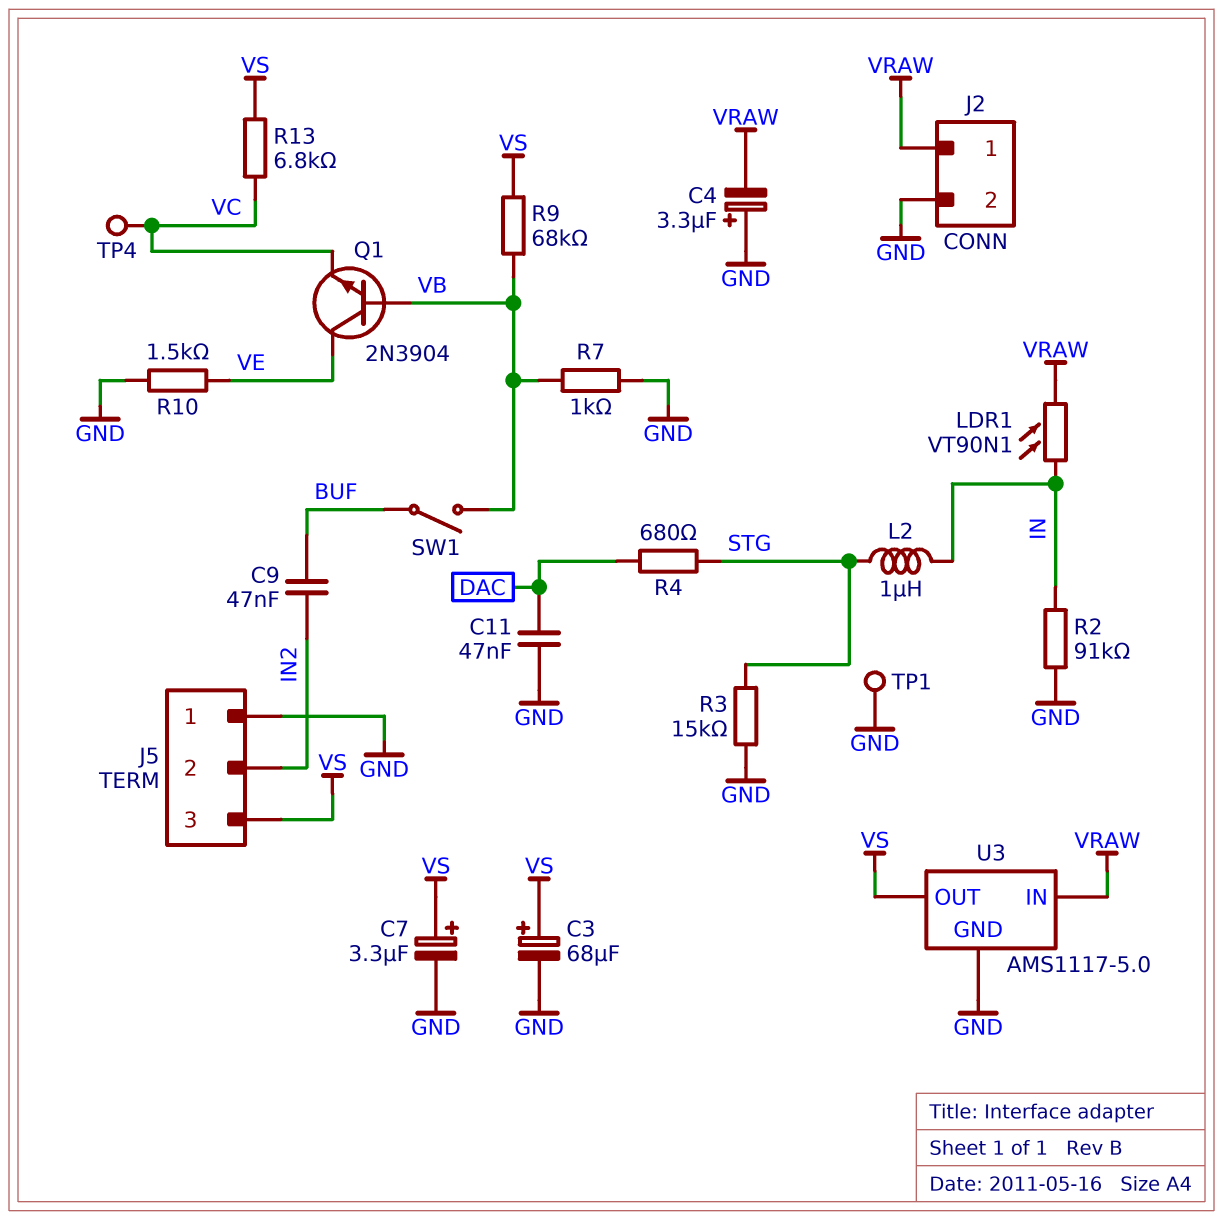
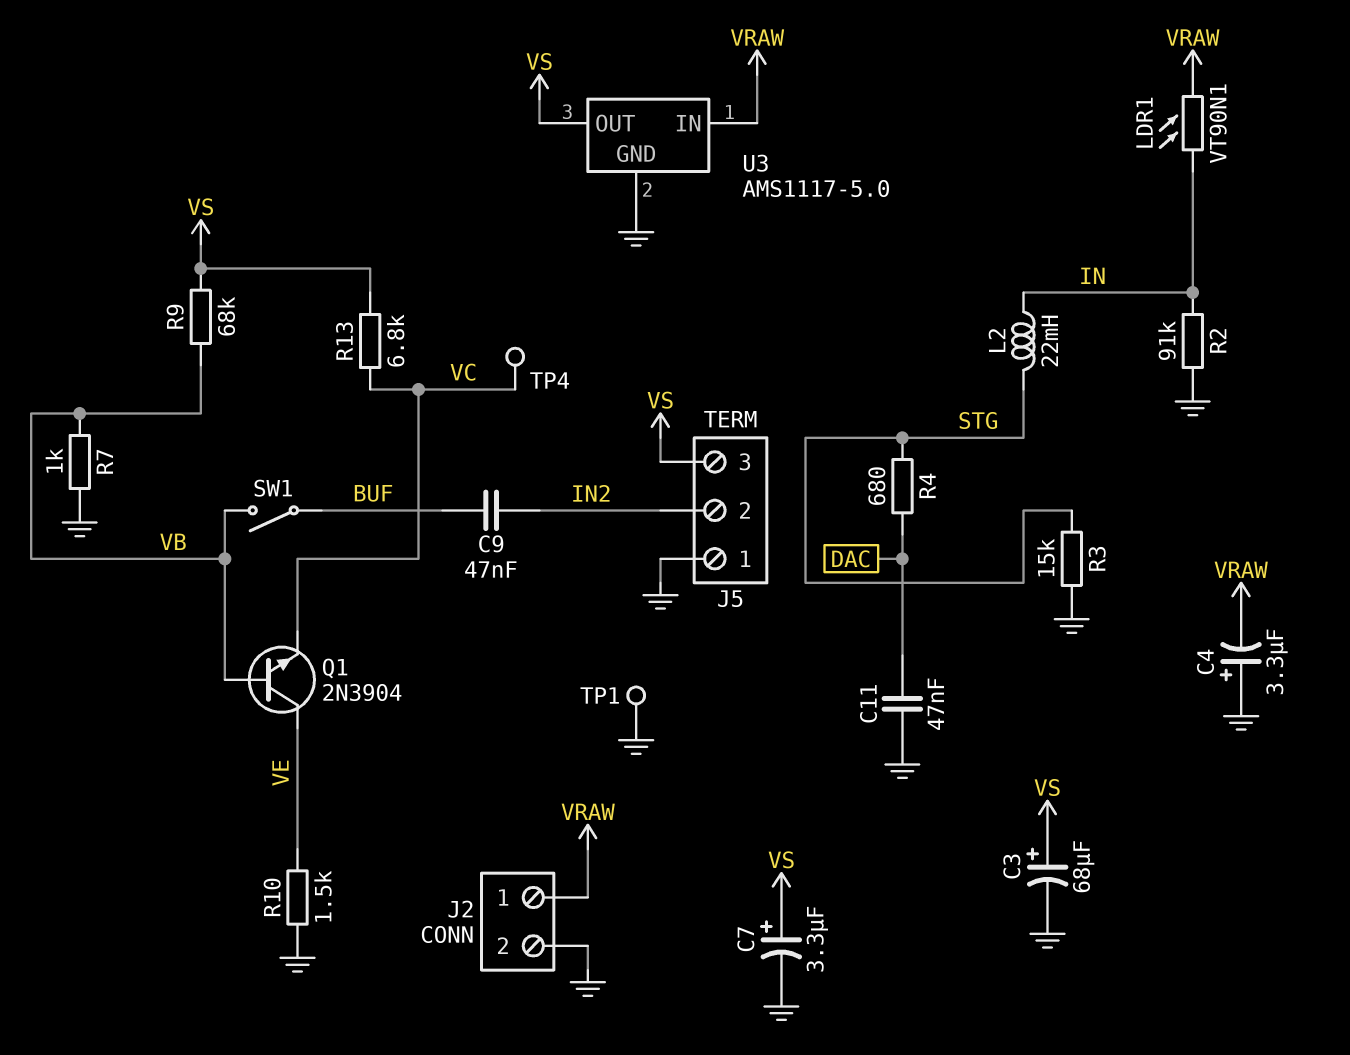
L2: 1uH (IN, STG) -> 22mH (IN, STG)

